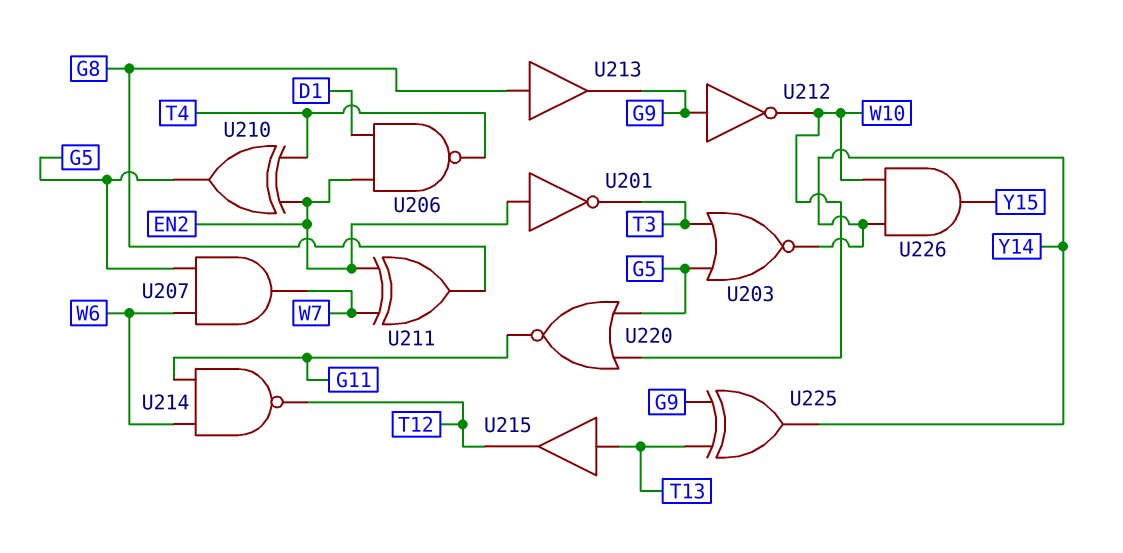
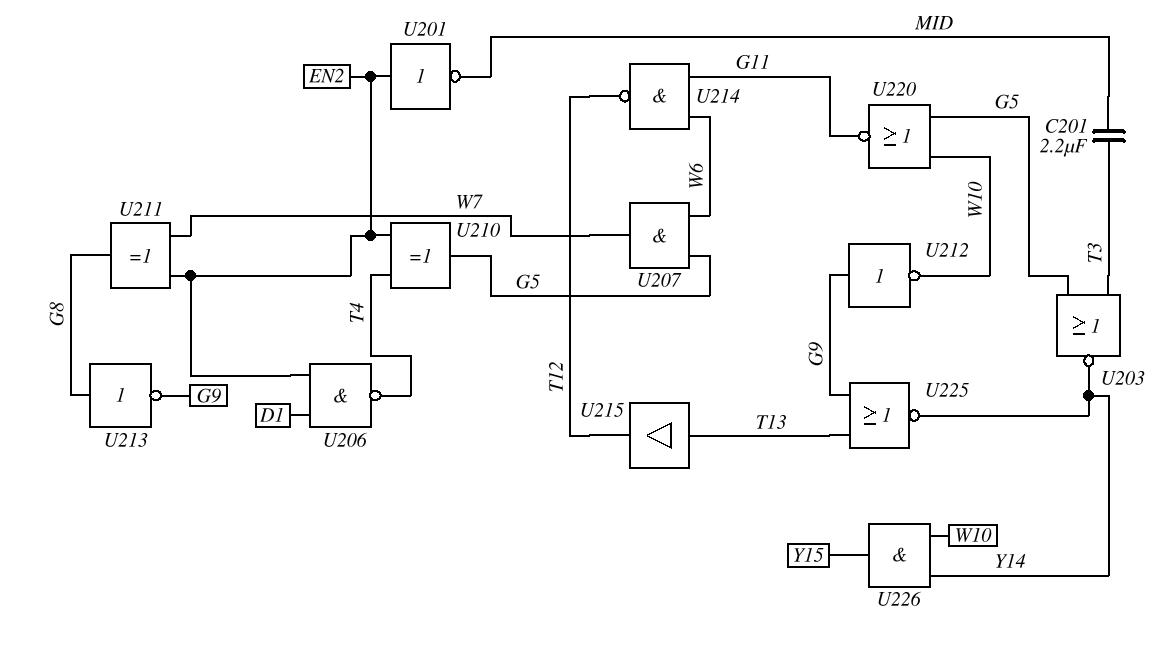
C201: none -> 2.2uF (MID, T3)
U201: NOT (in EN2, out T3) -> NOT (in EN2, out MID)
U213: buffer (in G8, out G9) -> NOT (in G8, out G9)
U225: XOR (in G9, in T13, out Y14) -> NOR (in G9, in T13, out Y14)

